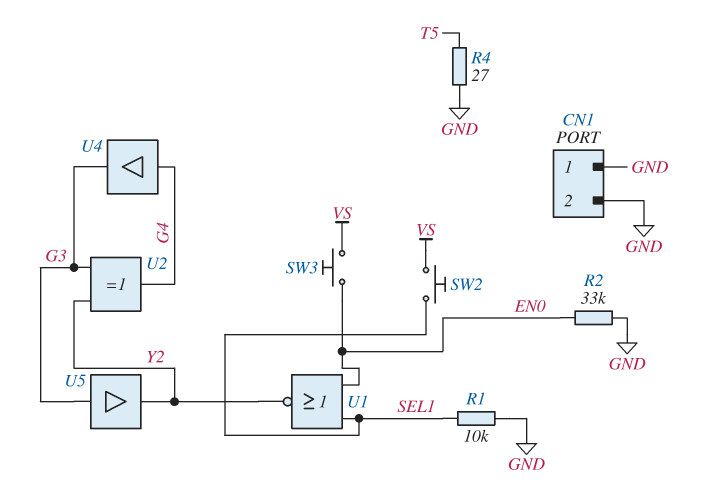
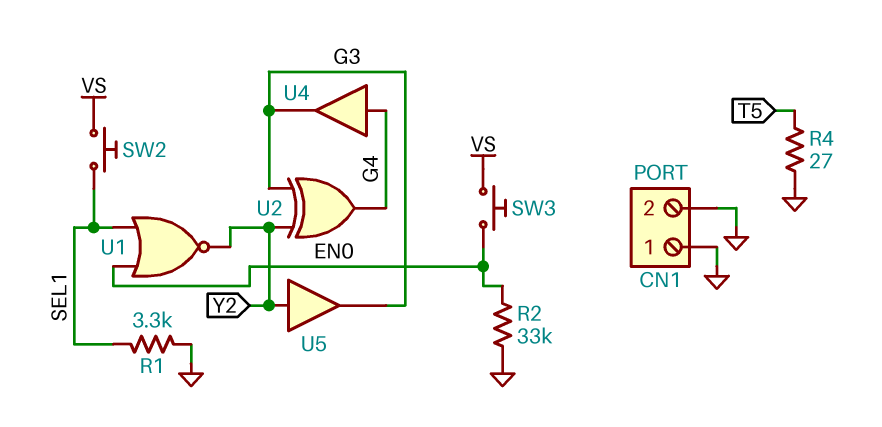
R1: 10k (GND, SEL1) -> 3.3k (GND, SEL1)
U5: buffer (in G3, out Y2) -> buffer (in Y2, out G3)

